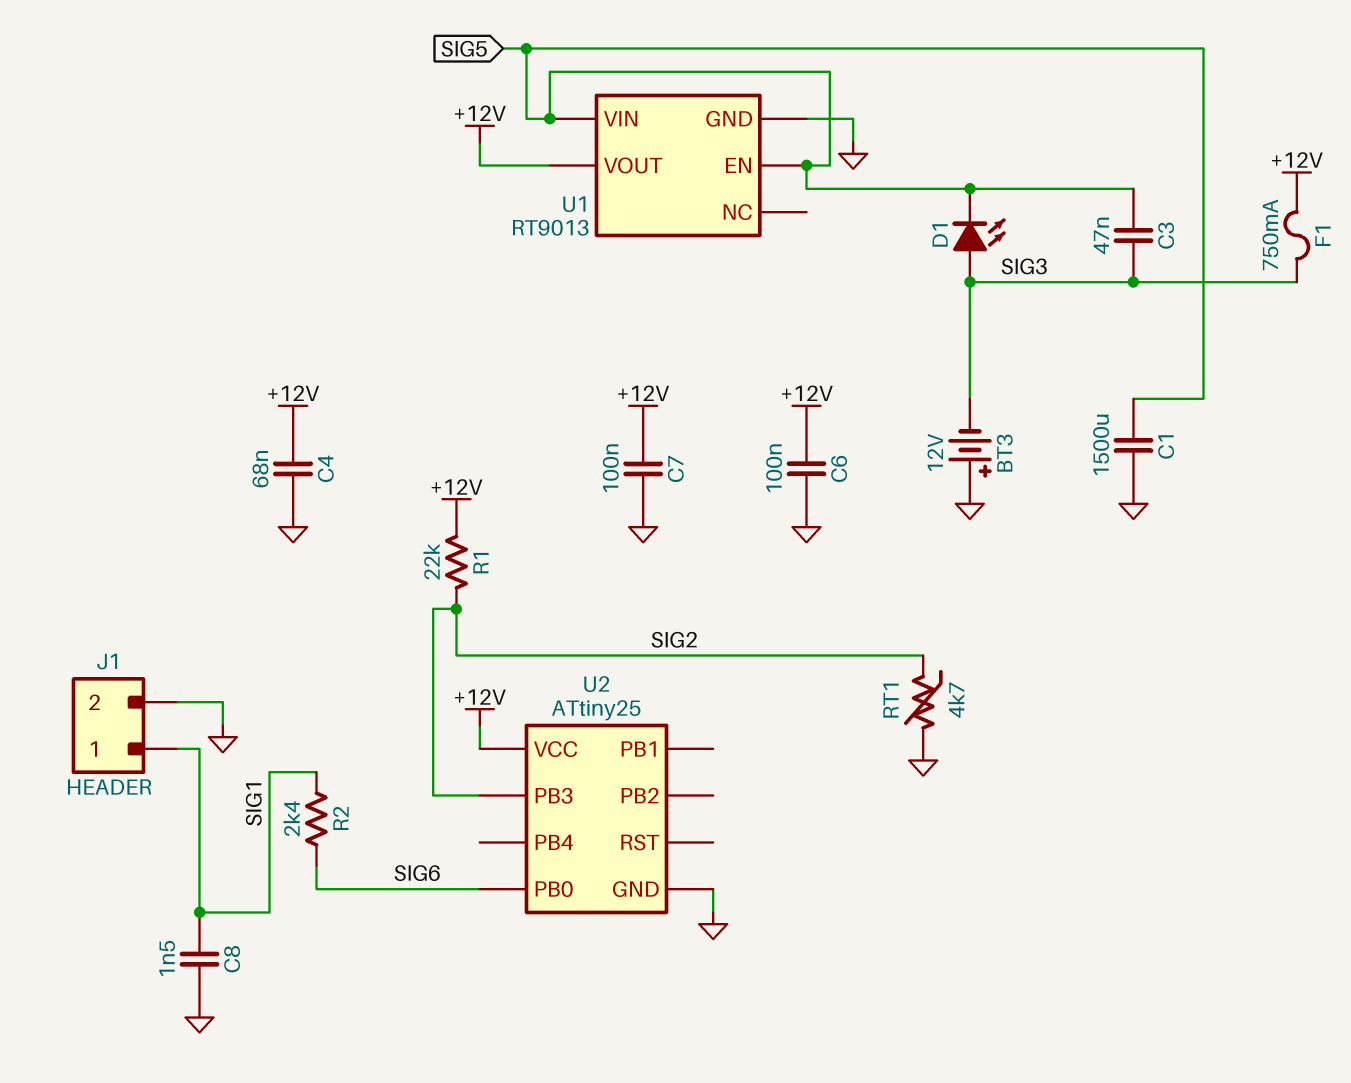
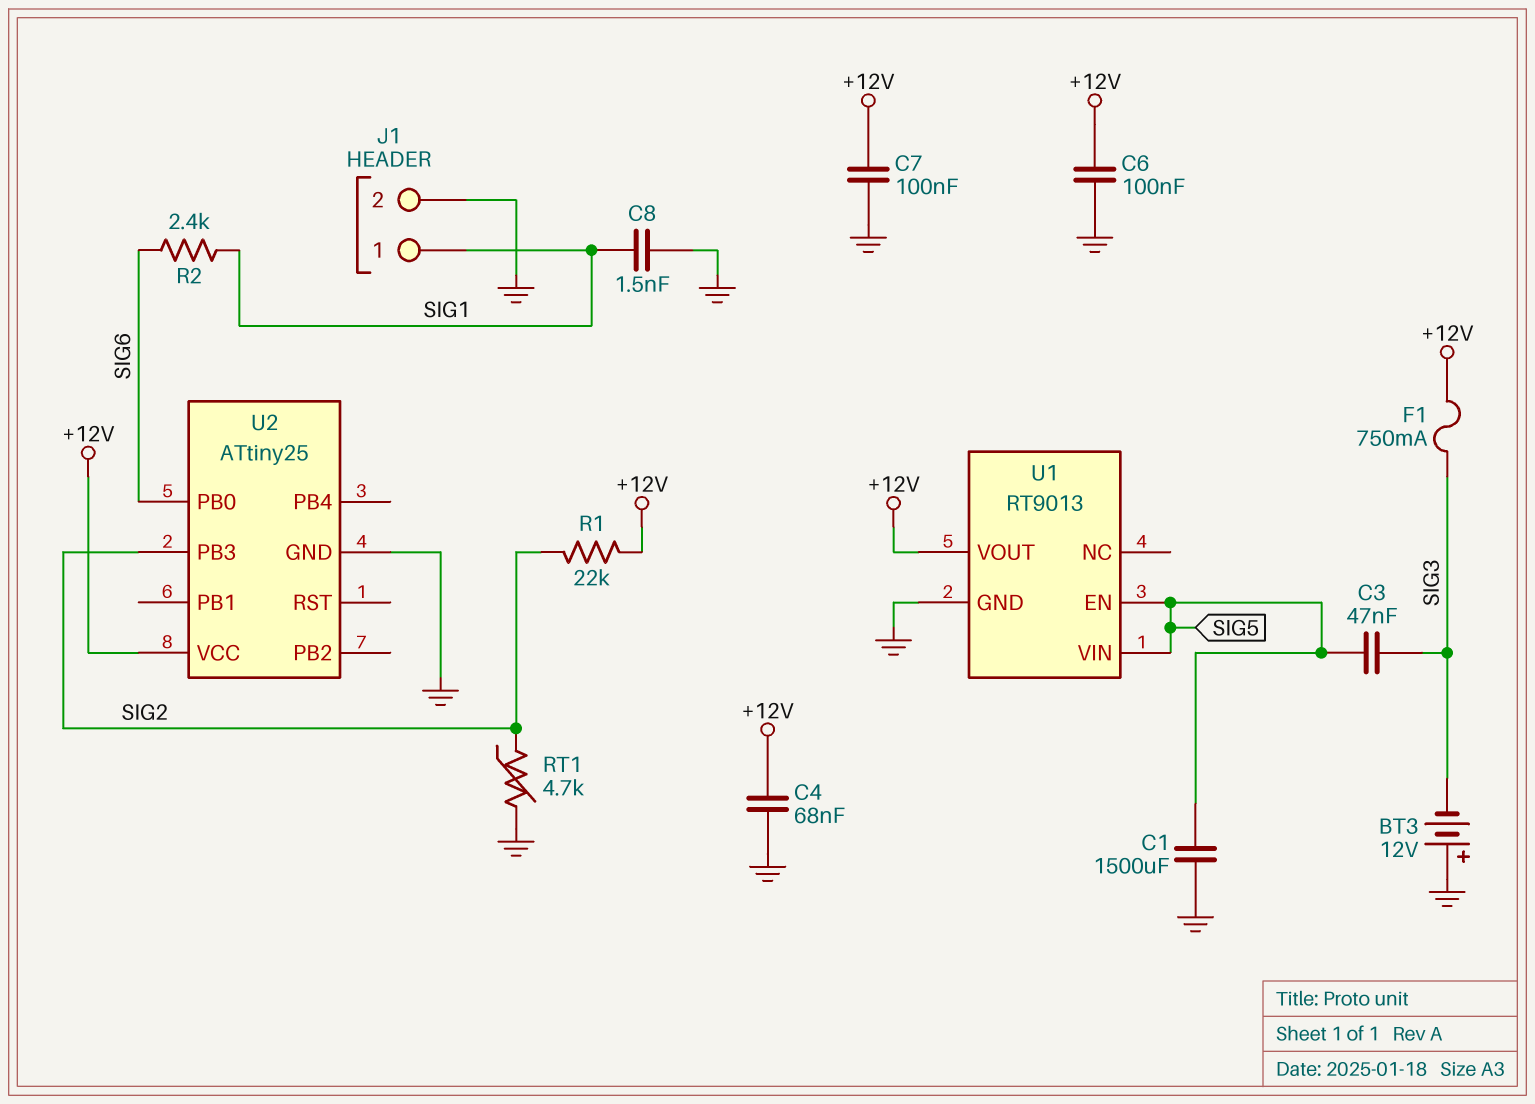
D1: LED (A SIG3, K SIG5) -> none

